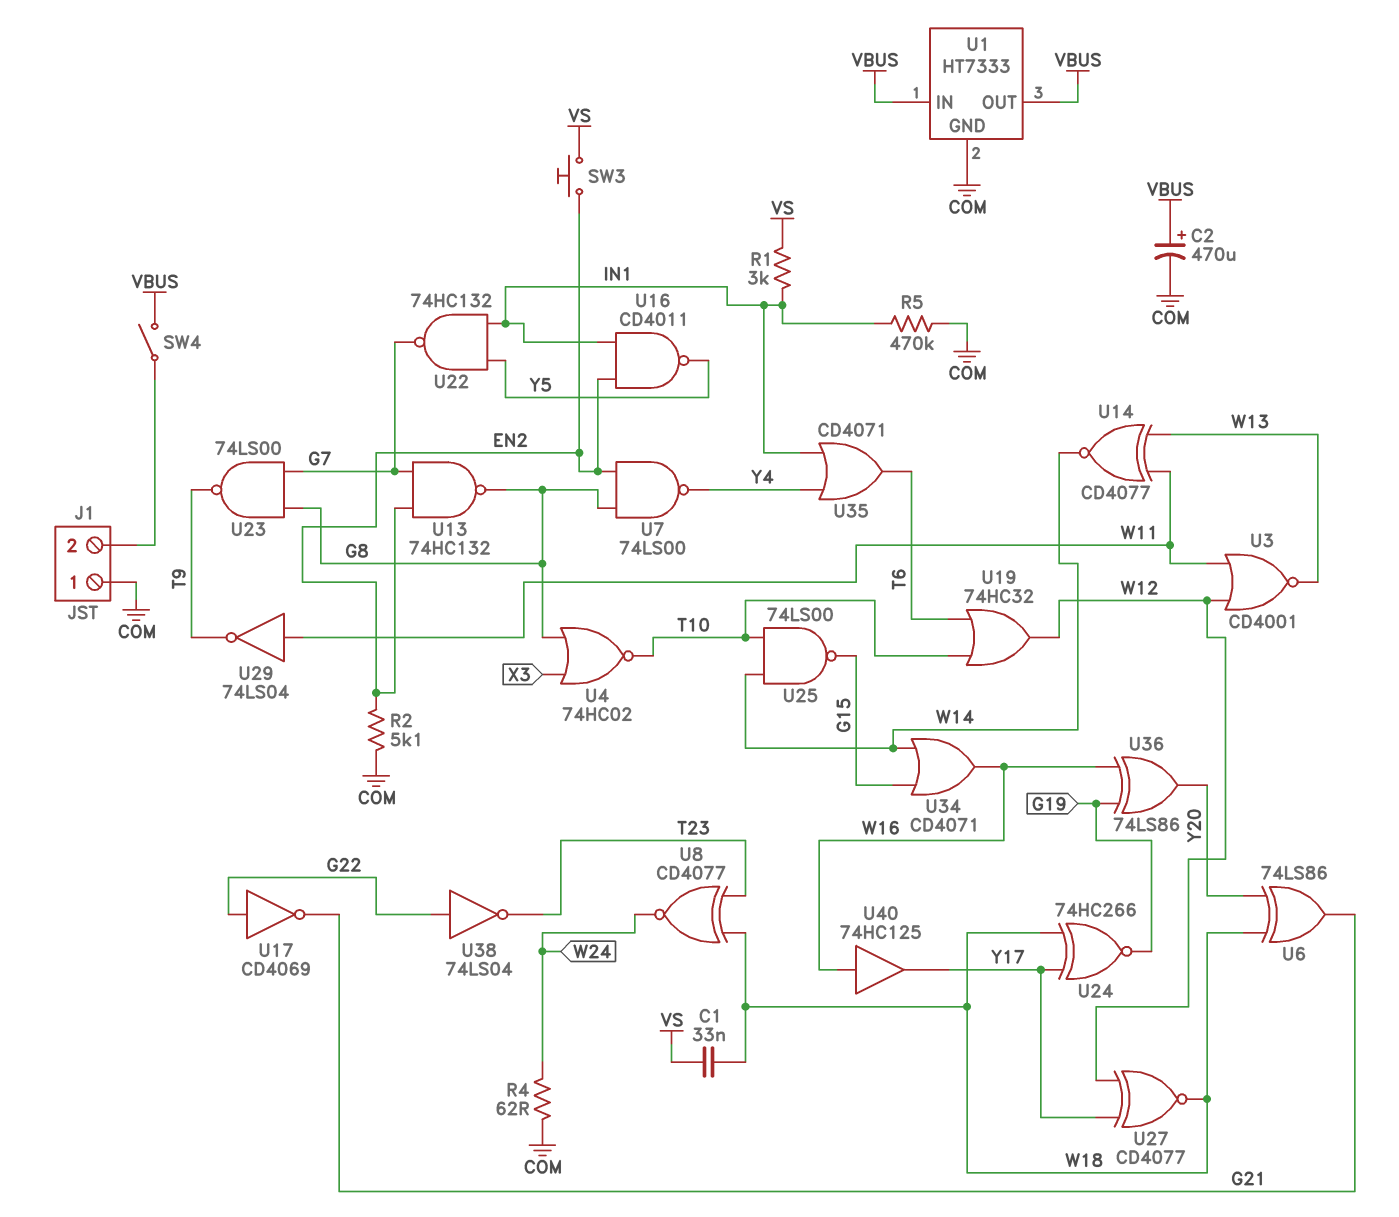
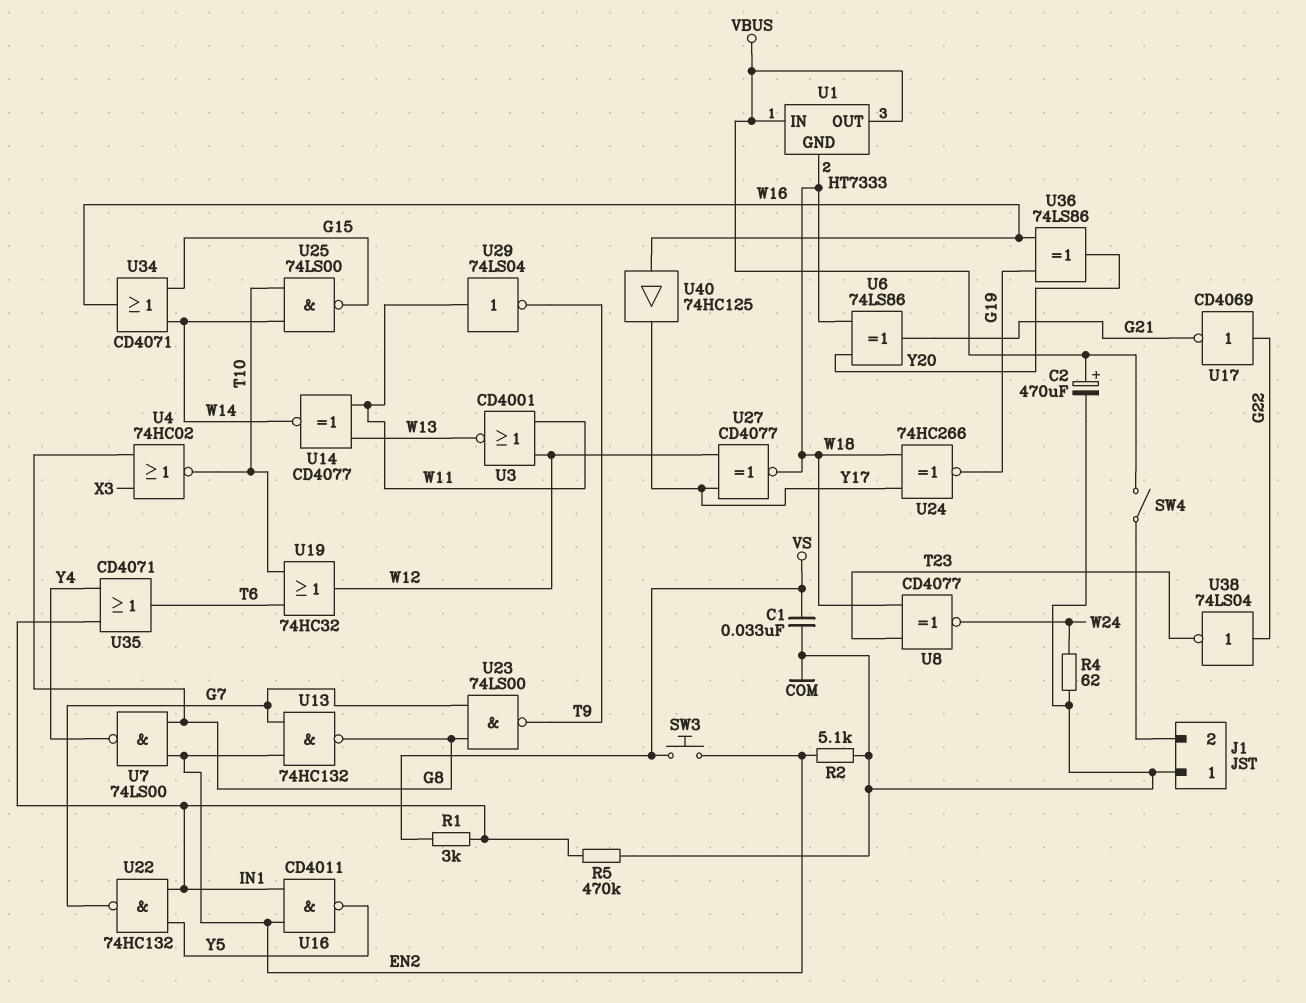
C1: 33nF (VS, W18) -> 33nF (COM, VS)
U1 pin GND: COM -> W18

